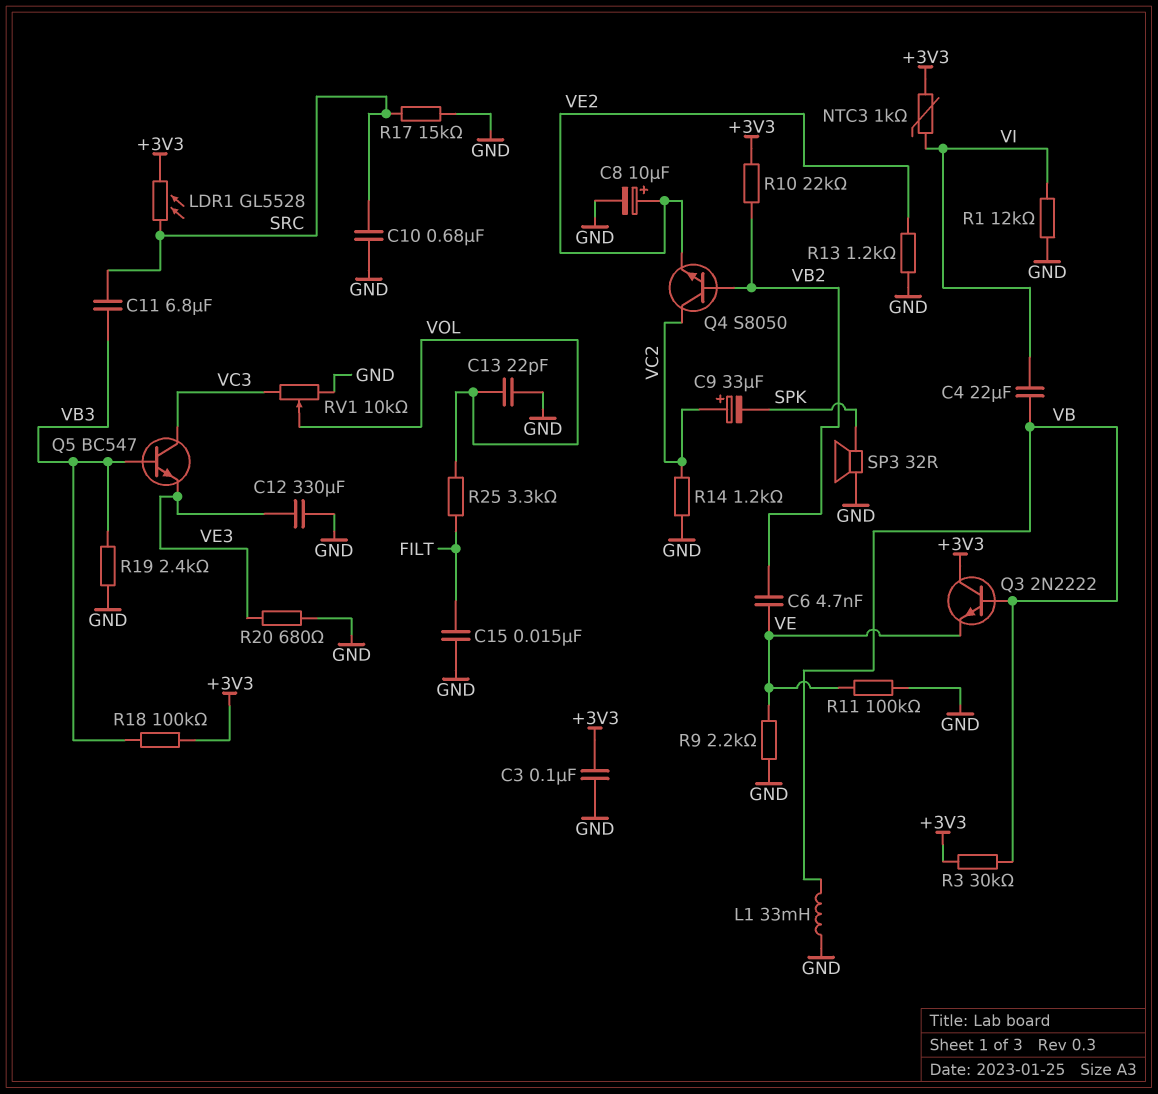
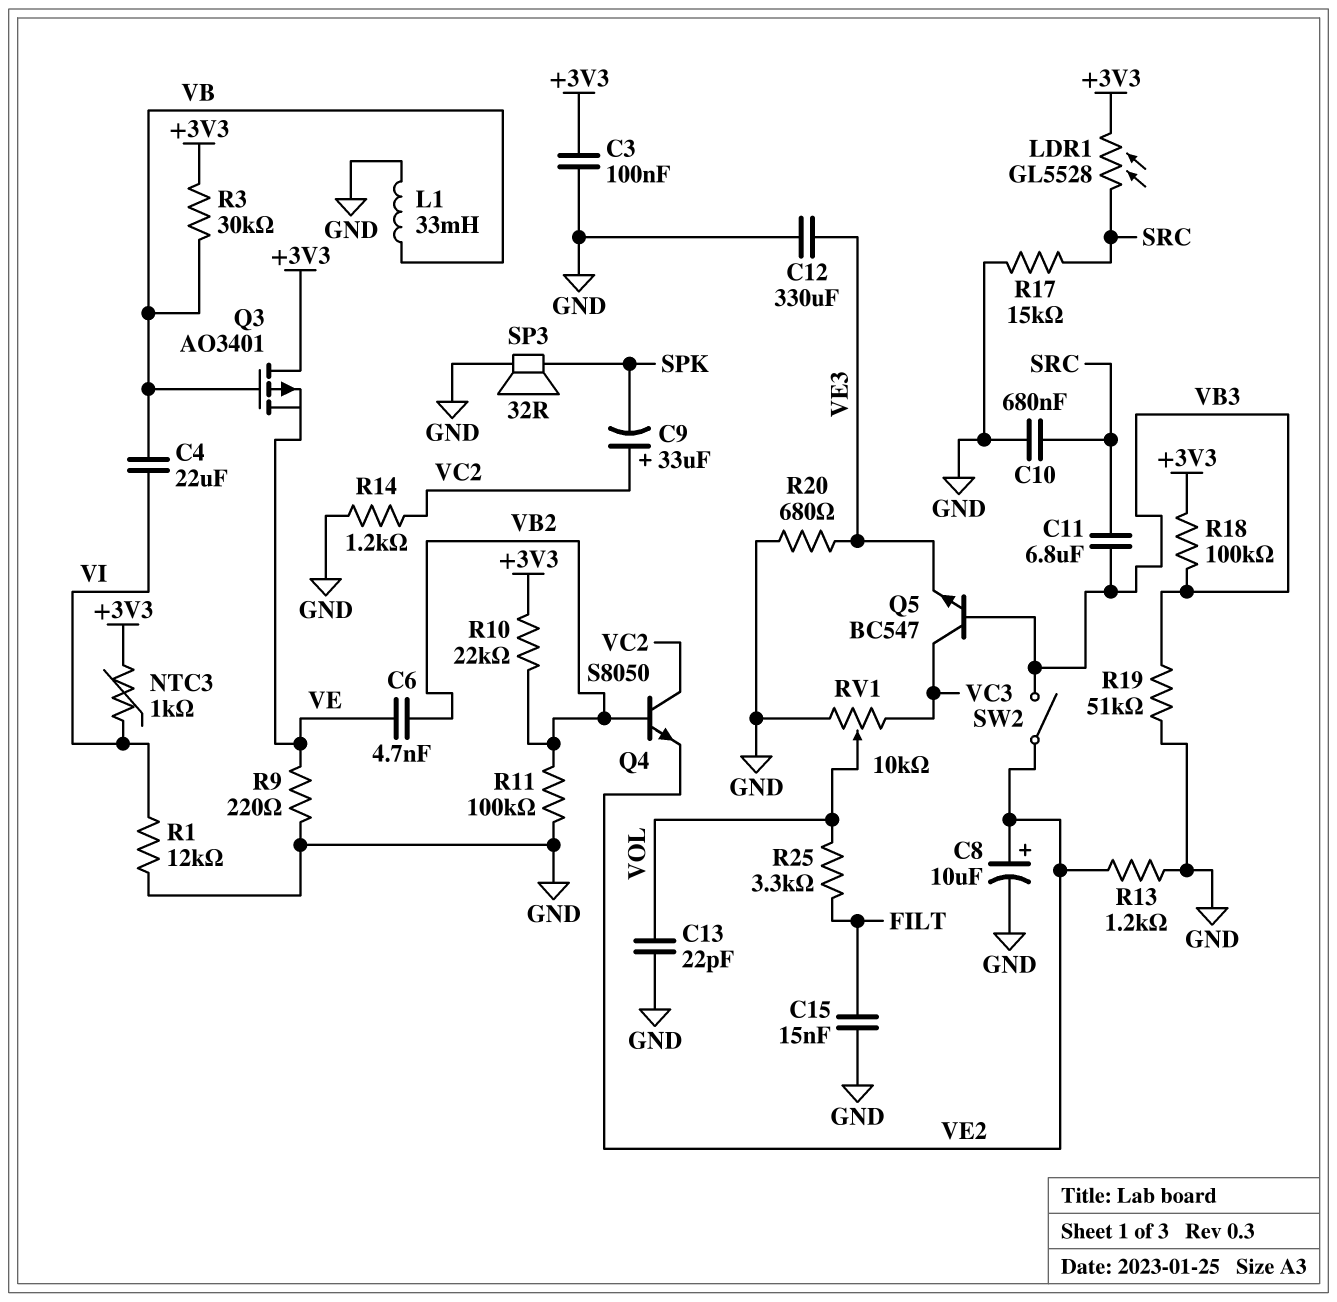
Q3: NPN 2N2222 (B VB, C +3V3, E VE) -> PMOS AO3401 (G VB, D +3V3, S VE)
R9: 2.2k (GND, VE) -> 220 (GND, VE)
R11: 100k (GND, VE) -> 100k (GND, VB2)
R19: 2.4k (GND, VB3) -> 51k (GND, VB3)
SW2: none -> switch (VB3, VE2)

